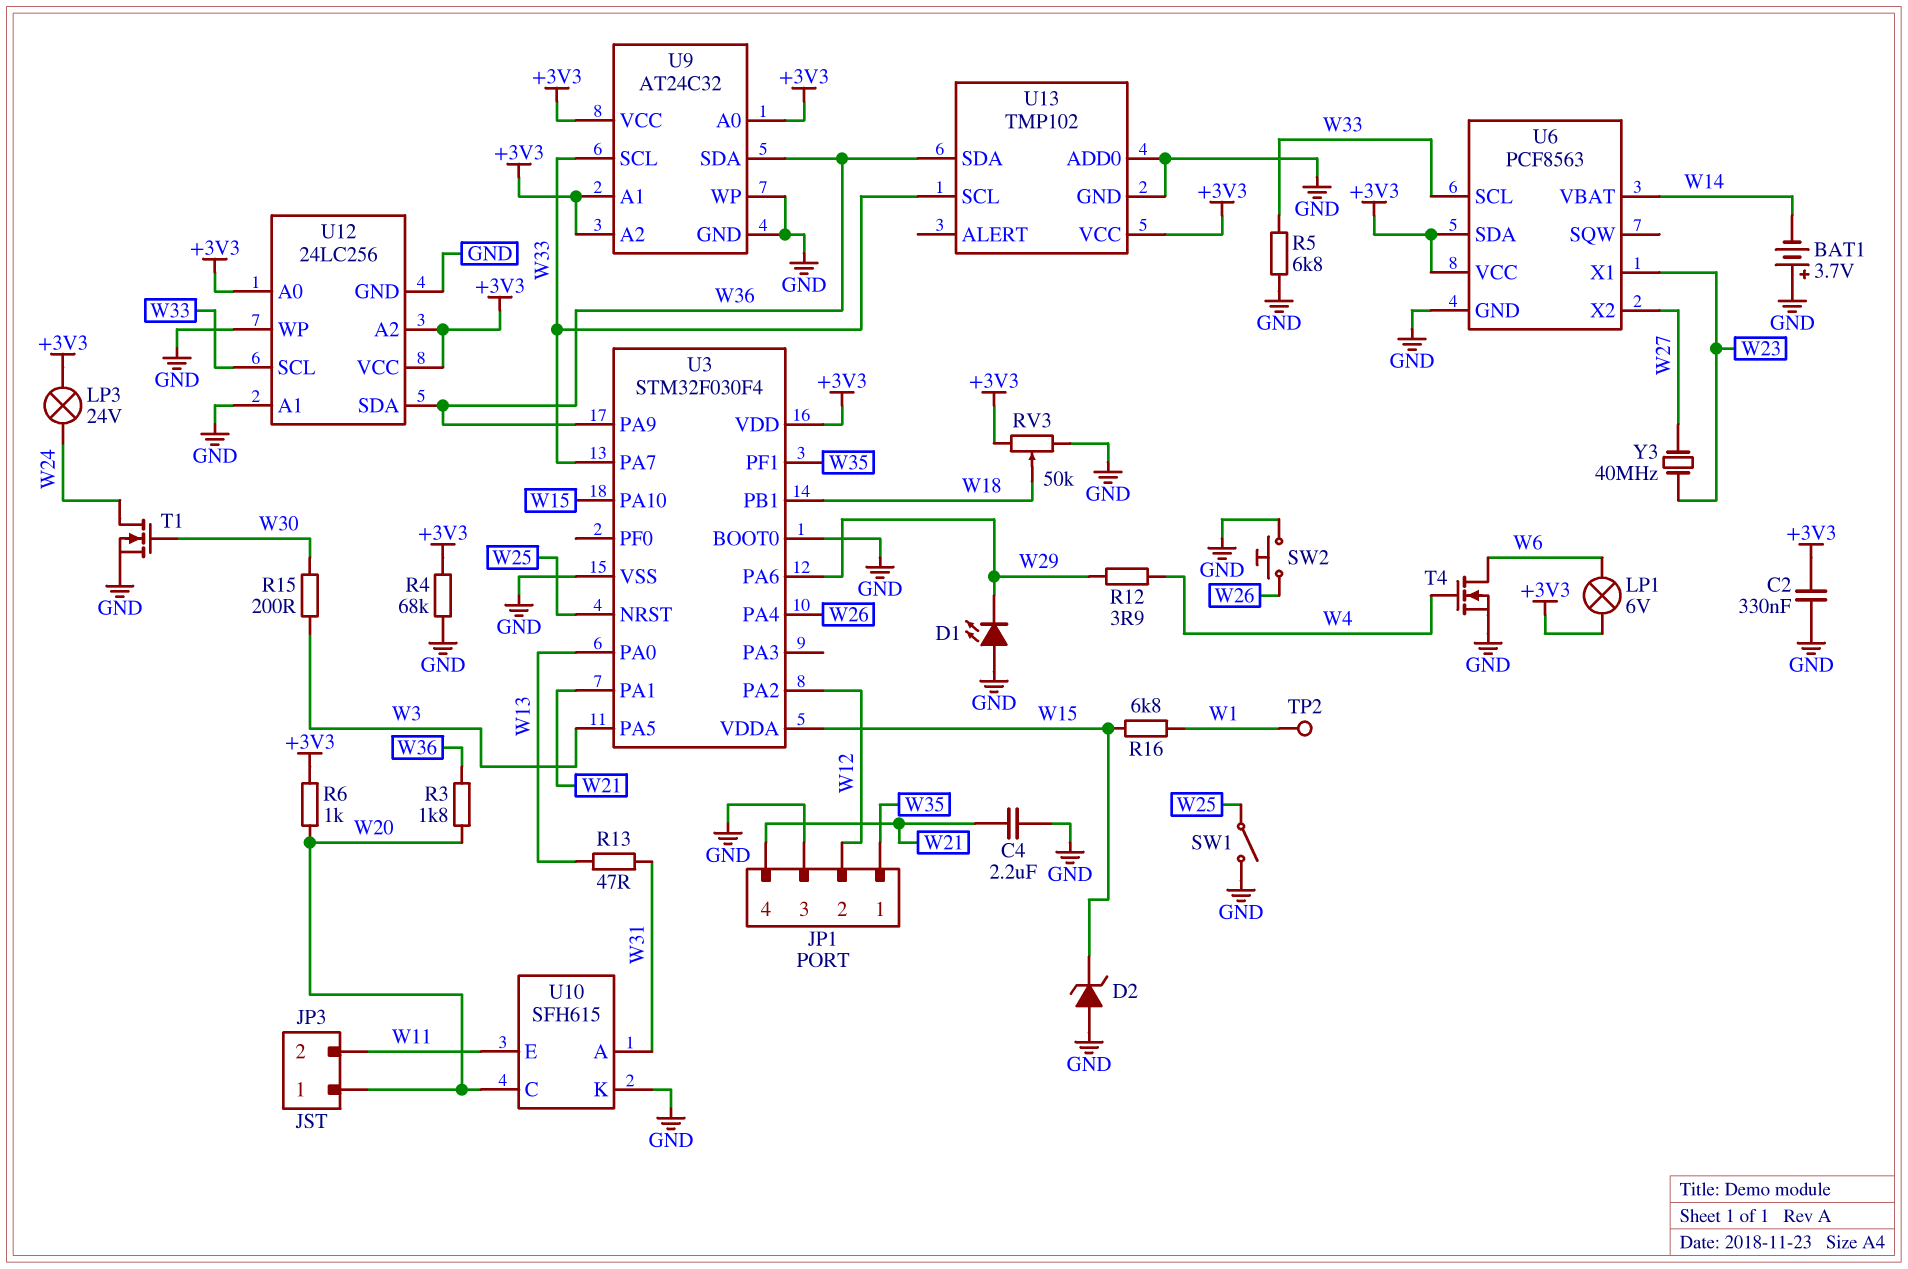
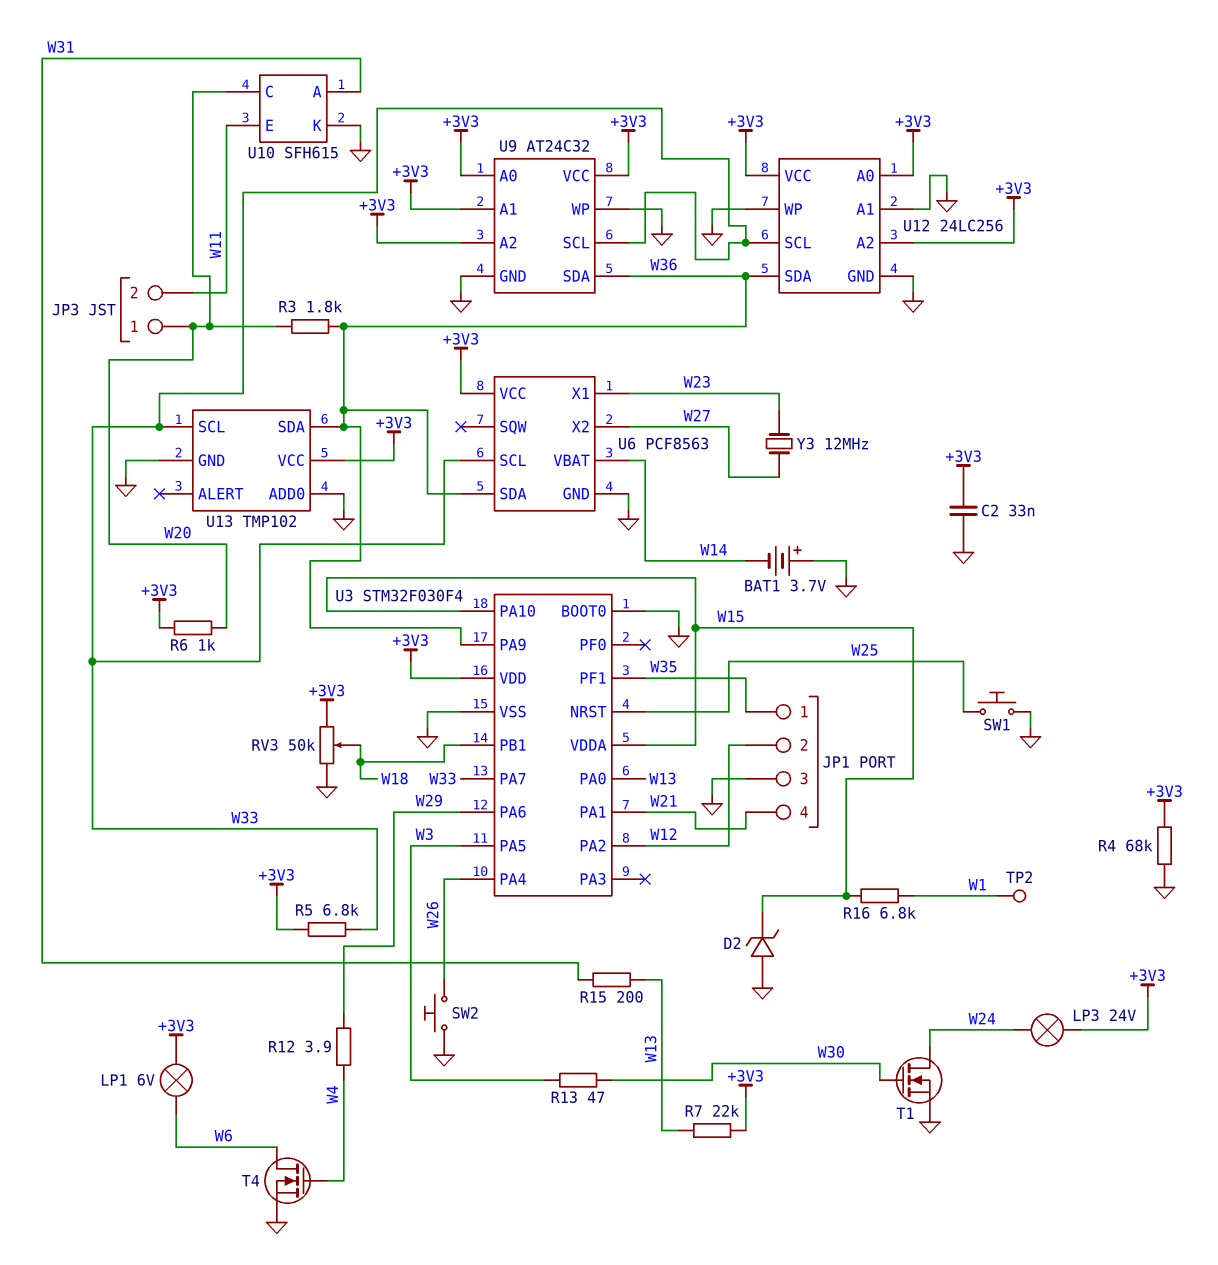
C2: 330nF (+3V3, GND) -> 33nF (+3V3, GND)
C4: 2.2uF (GND, W21) -> none
D1: LED (A GND, K W29) -> none
R5: 6.8k (GND, W33) -> 6.8k (+3V3, W33)
R7: none -> 22k (+3V3, W13)
R13: 47 (W13, W31) -> 47 (W3, W30)
R15: 200 (W3, W30) -> 200 (W13, W31)
SW1: switch (GND, W25) -> button (GND, W25)
U6 pin SDA: +3V3 -> W36
Y3: 40MHz (W23, W27) -> 12MHz (W23, W27)

